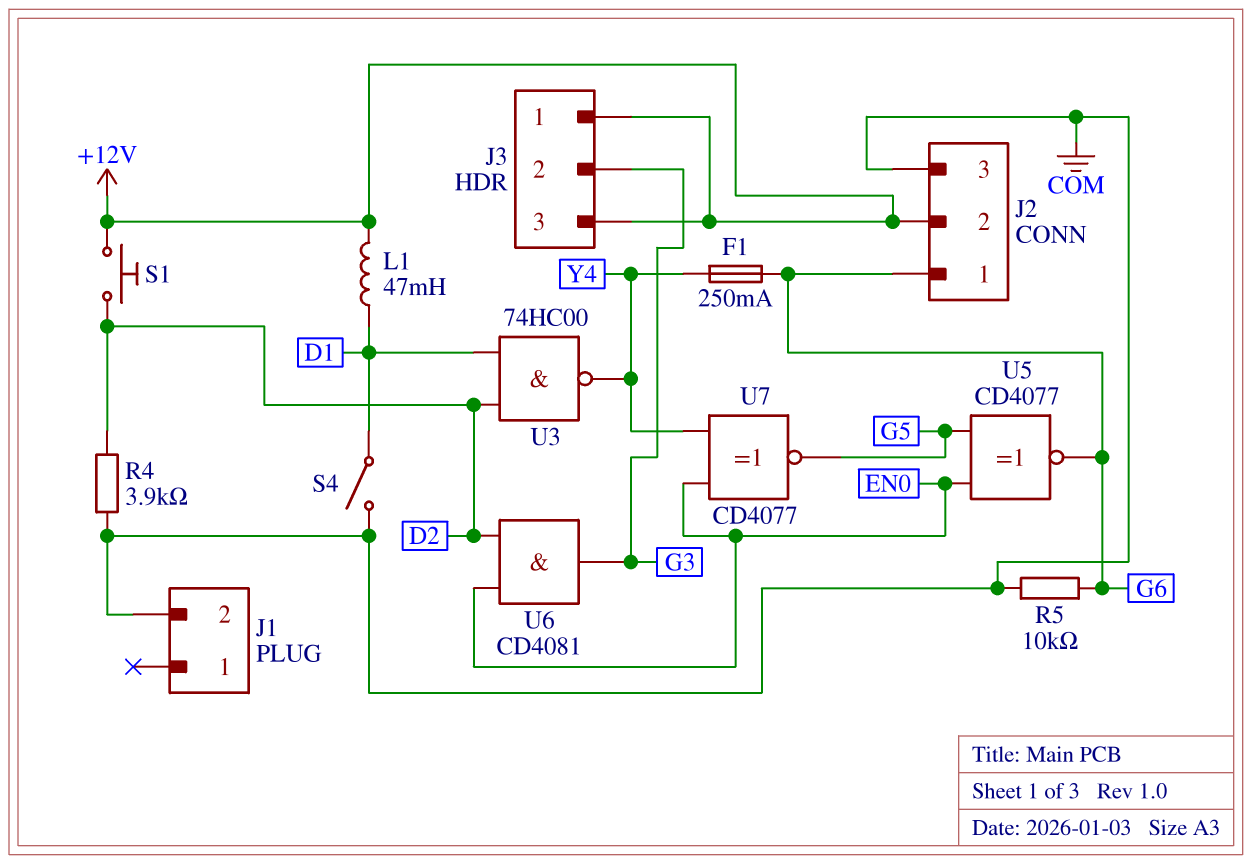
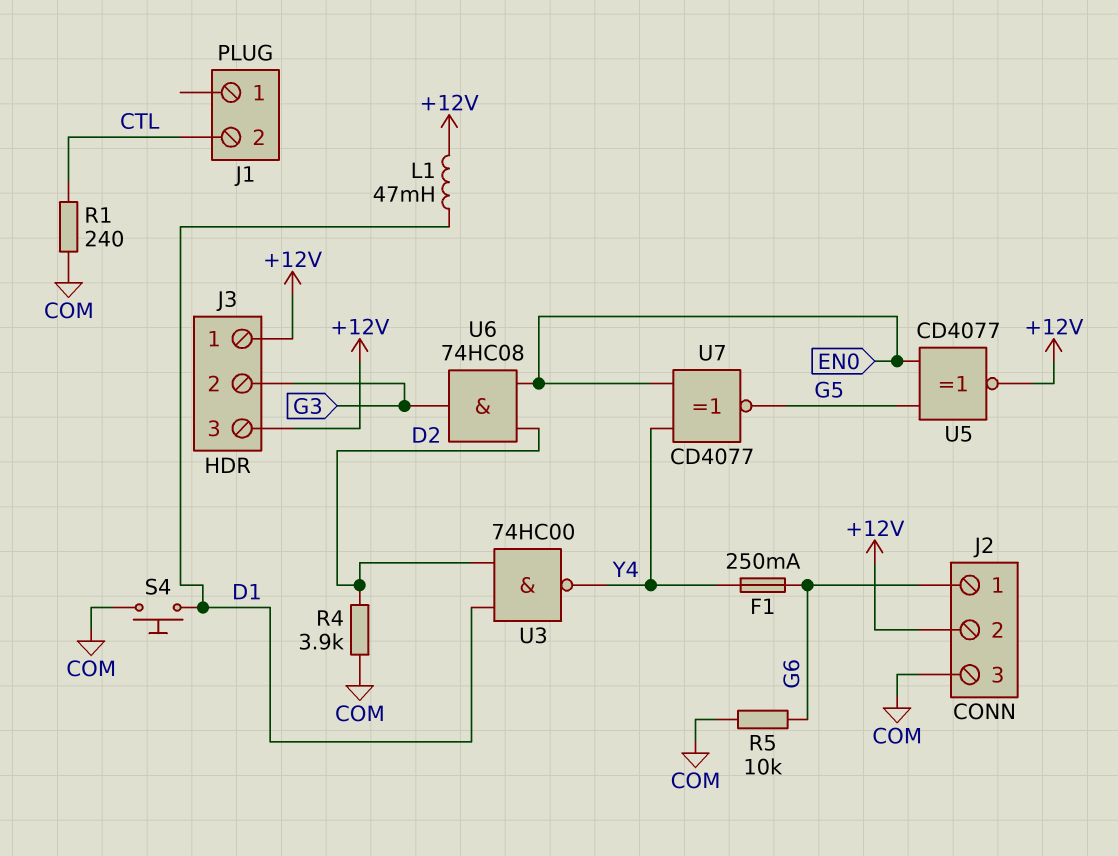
J1 pin 2: COM -> CTL
R1: none -> 240 (COM, CTL)
S1: button (+12V, D2) -> none
S4: switch (COM, D1) -> button (COM, D1)
U5: XNOR CD4077 (in EN0, in G5, out G6) -> XNOR CD4077 (in EN0, in G5, out +12V)
U6: AND CD4081 (in D2, in EN0, out G3) -> AND 74HC08 (in D2, in EN0, out G3)

